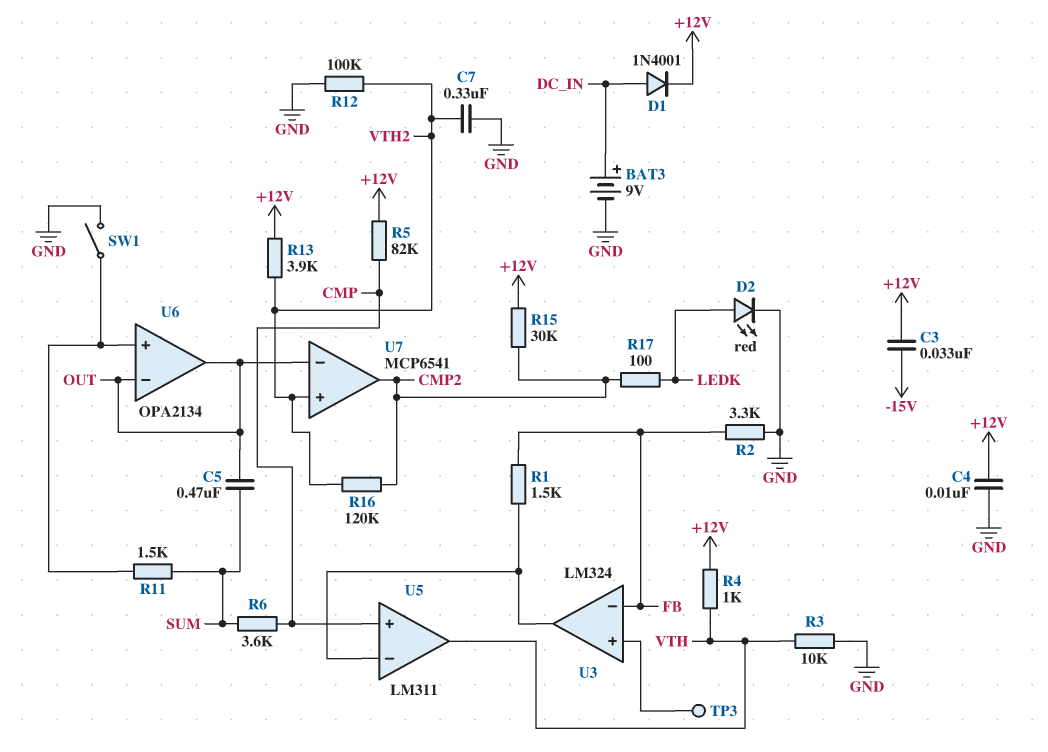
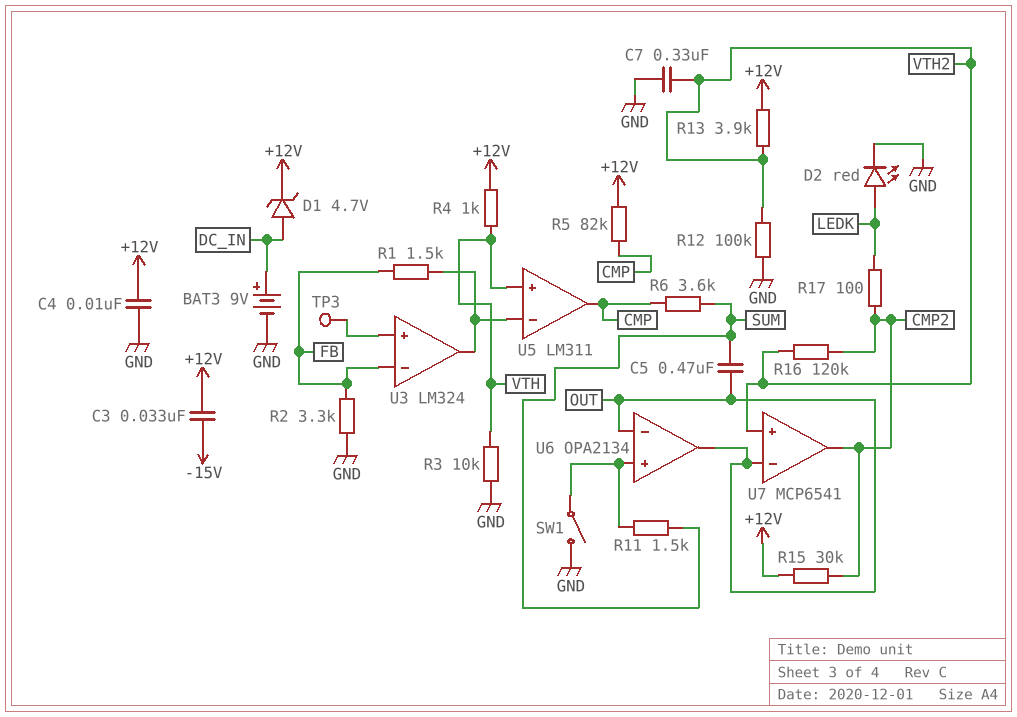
D1: diode 1N4001 (A DC_IN, K +12V) -> zener 4.7V (A DC_IN, K +12V)
U5 pin in+: CMP -> VTH
U5 pin out: VTH -> CMP

